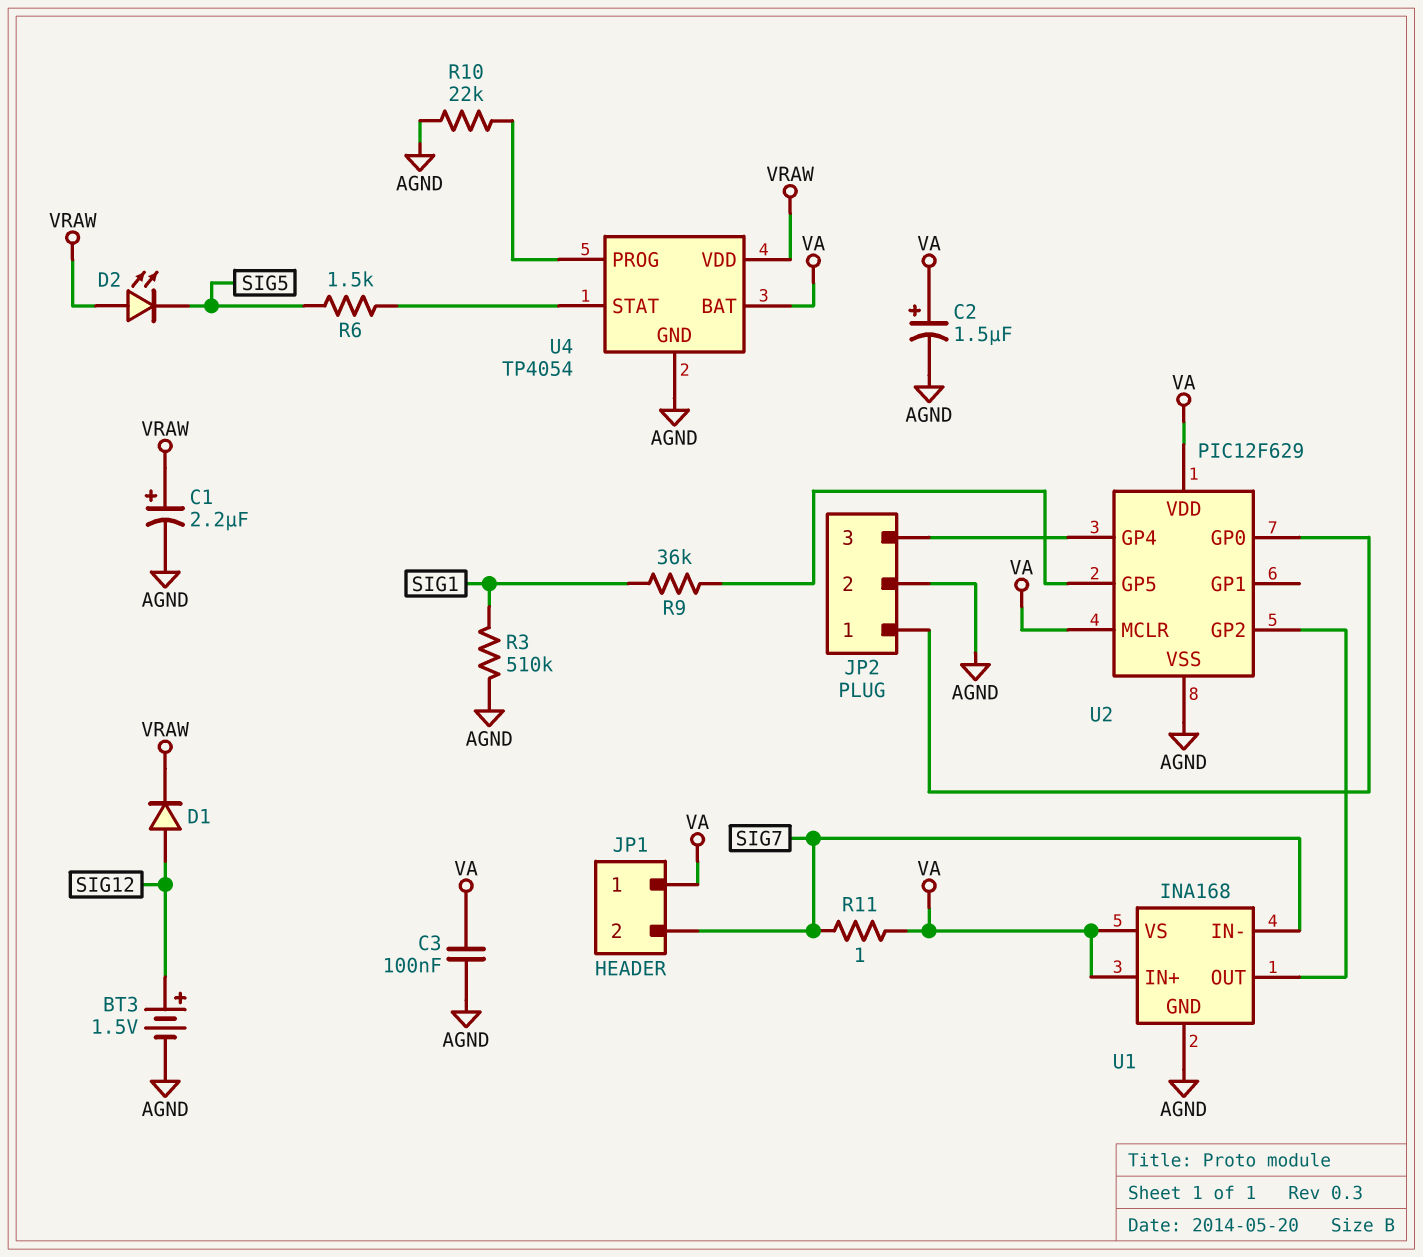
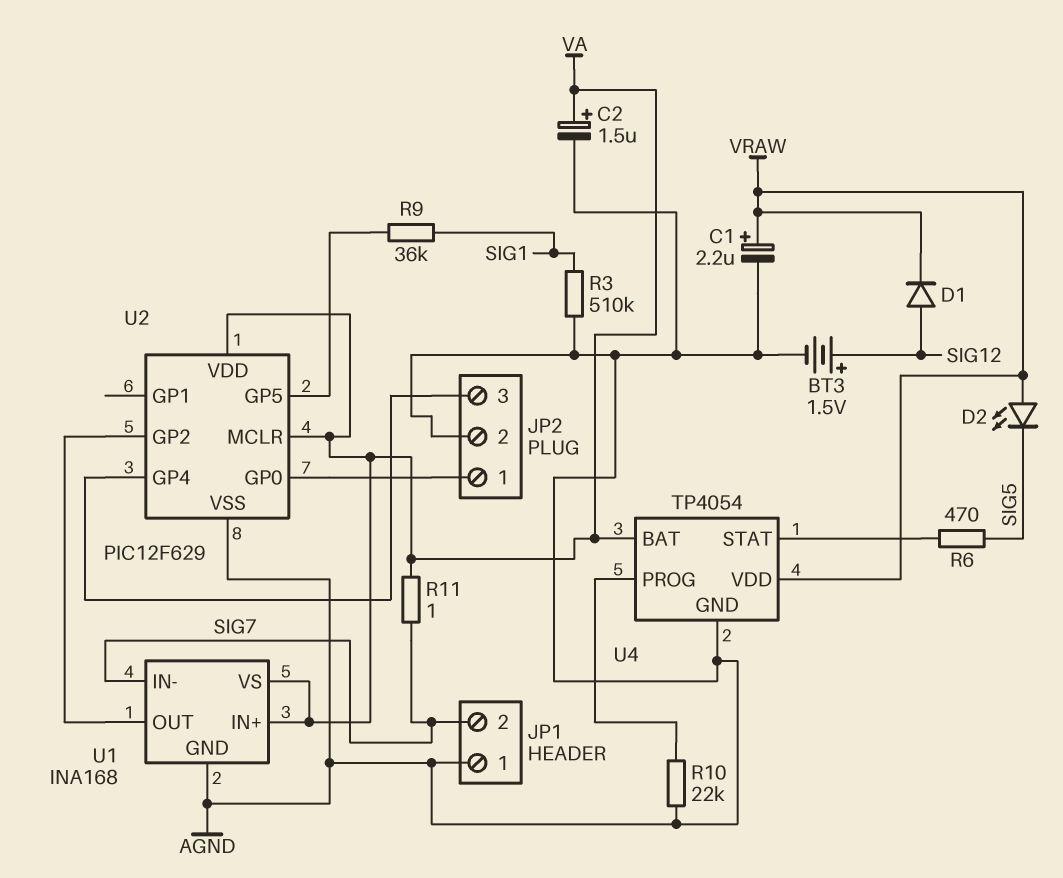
C3: 100nF (AGND, VA) -> none
JP1 pin 1: VA -> AGND
R6: 1.5k (SIG5, U4/STAT) -> 470 (SIG5, U4/STAT)

